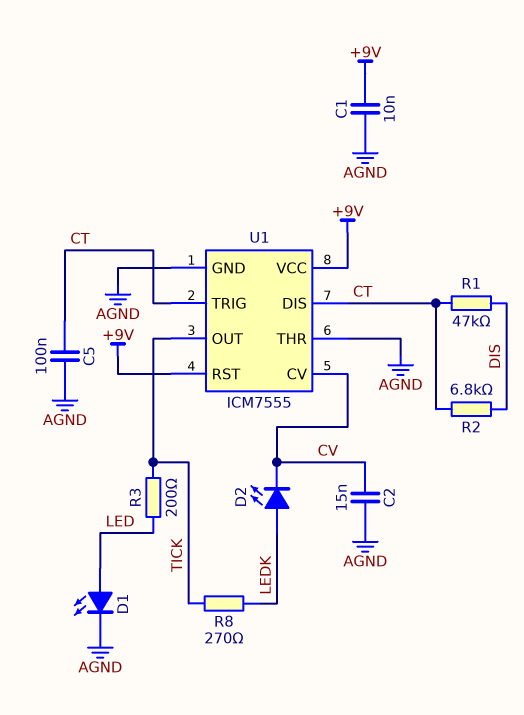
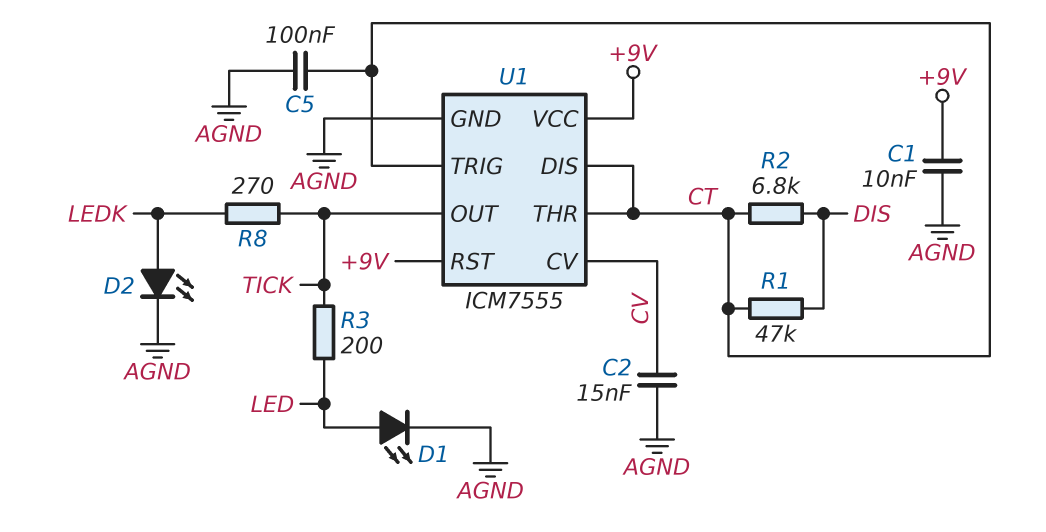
D2: LED (A LEDK, K CV) -> LED (A LEDK, K AGND)
U1 pin THR: AGND -> CT

